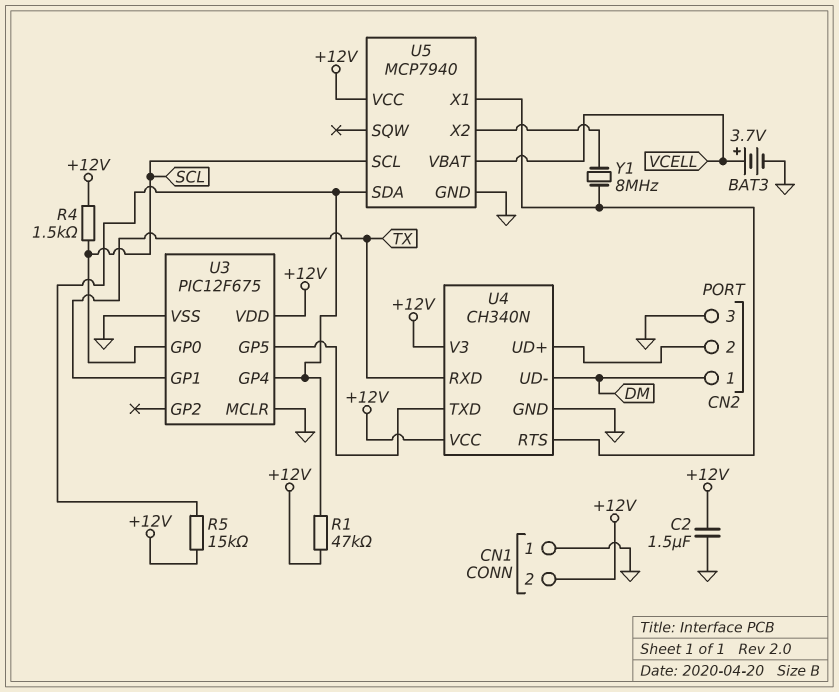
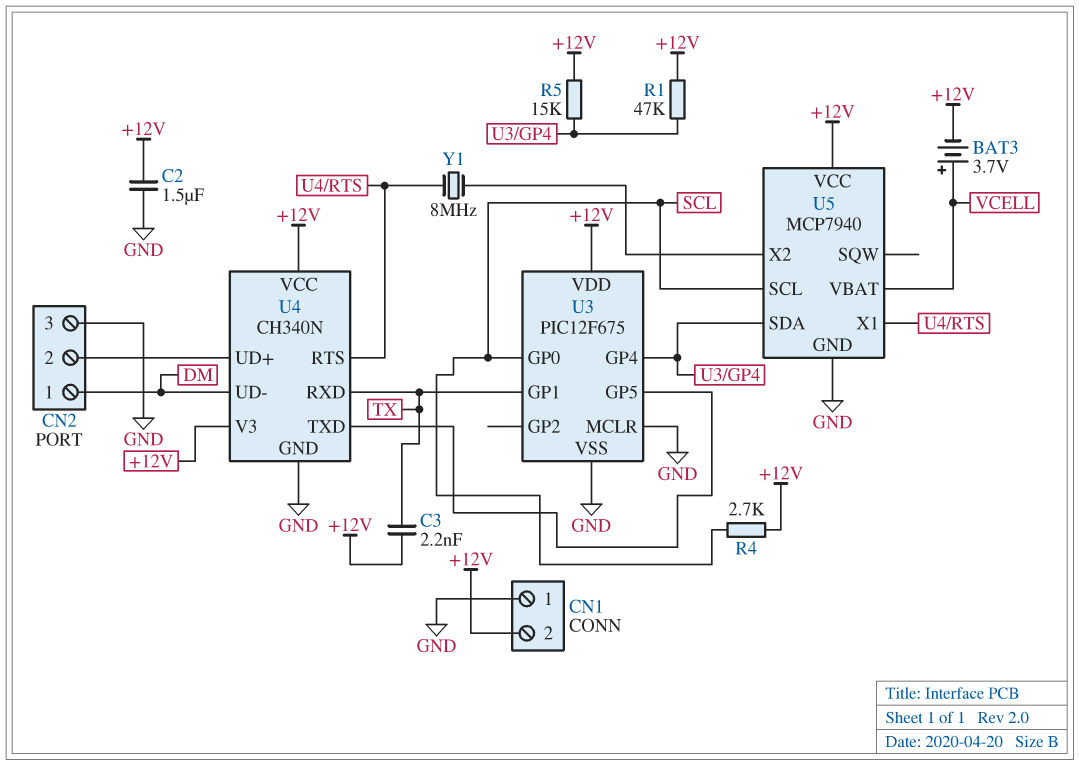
BAT3: 3.7V (plus VCELL, minus GND) -> 3.7V (plus VCELL, minus +12V)
C3: none -> 2.2nF (+12V, TX)
R4: 1.5k (+12V, SCL) -> 2.7k (+12V, SCL)

